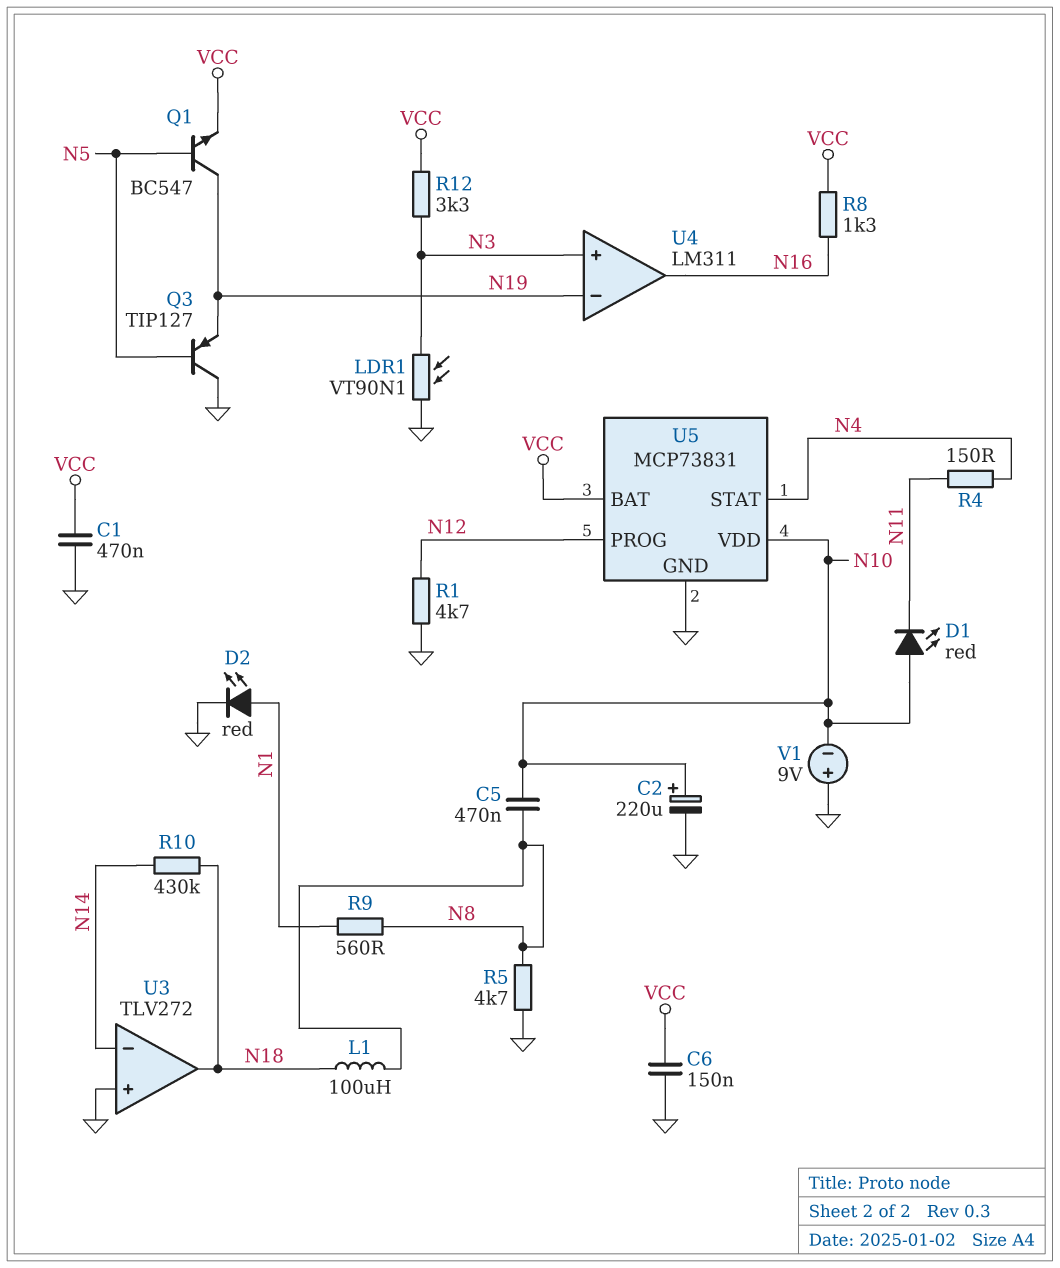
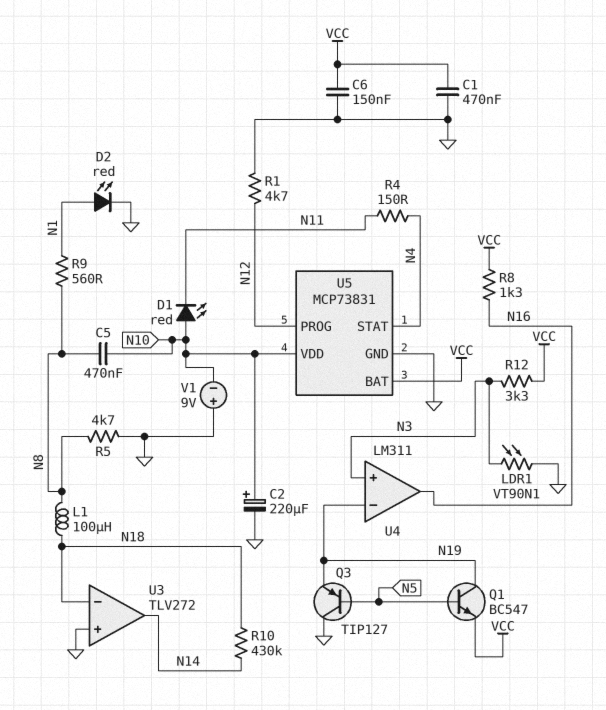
U3 pin in-: N14 -> N18
U3 pin out: N18 -> N14

